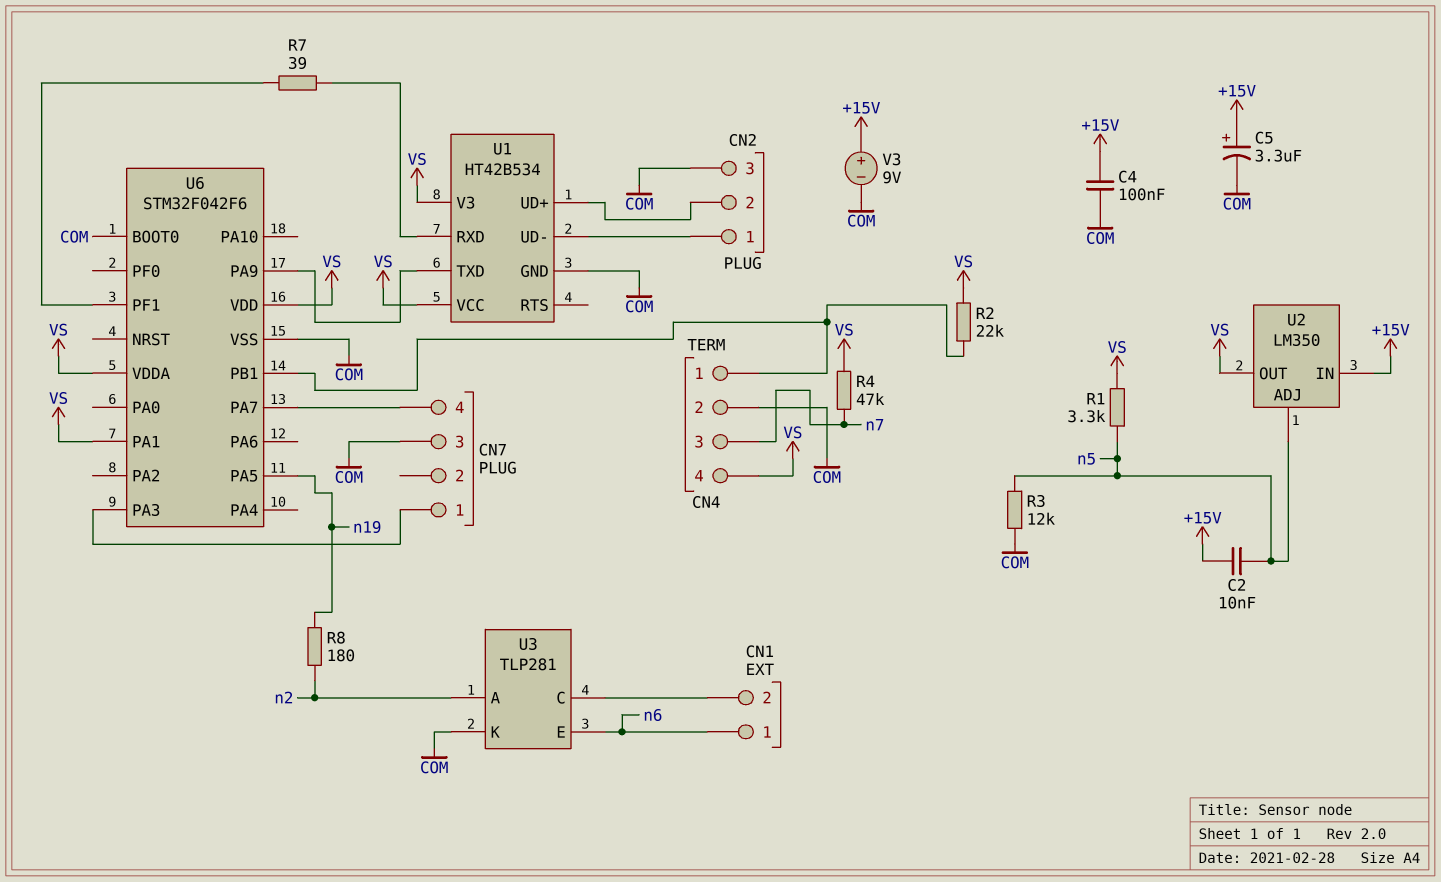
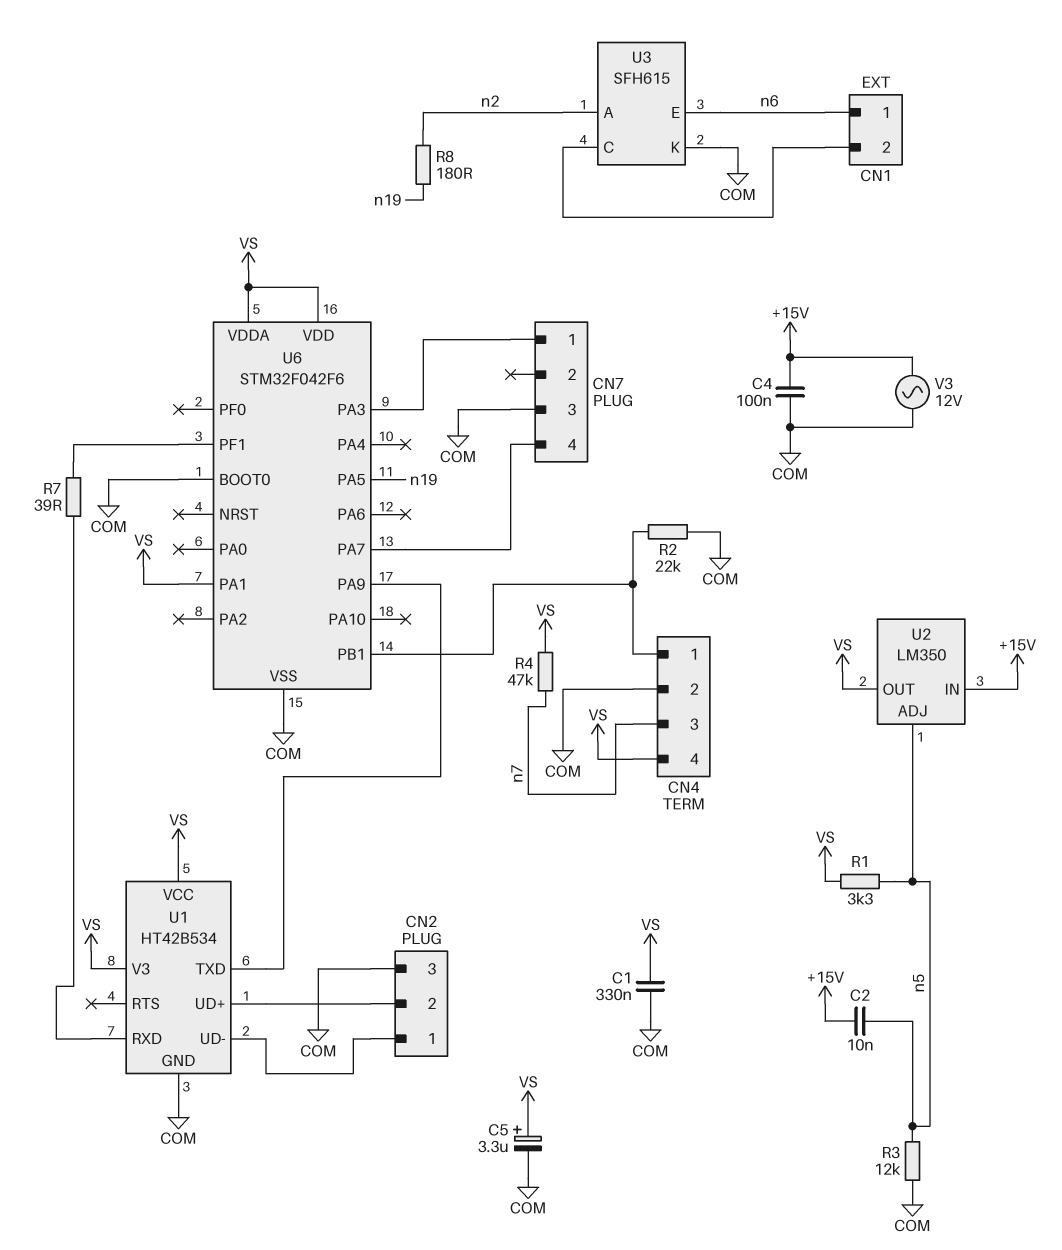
C1: none -> 330nF (COM, VS)
C5: 3.3uF (plus +15V, minus COM) -> 3.3uF (plus VS, minus COM)
R2: 22k (CN4/1, VS) -> 22k (CN4/1, COM)
U3: TLP281 -> SFH615
V3: 9V (plus +15V, minus COM) -> AC 12V (+15V, COM)

